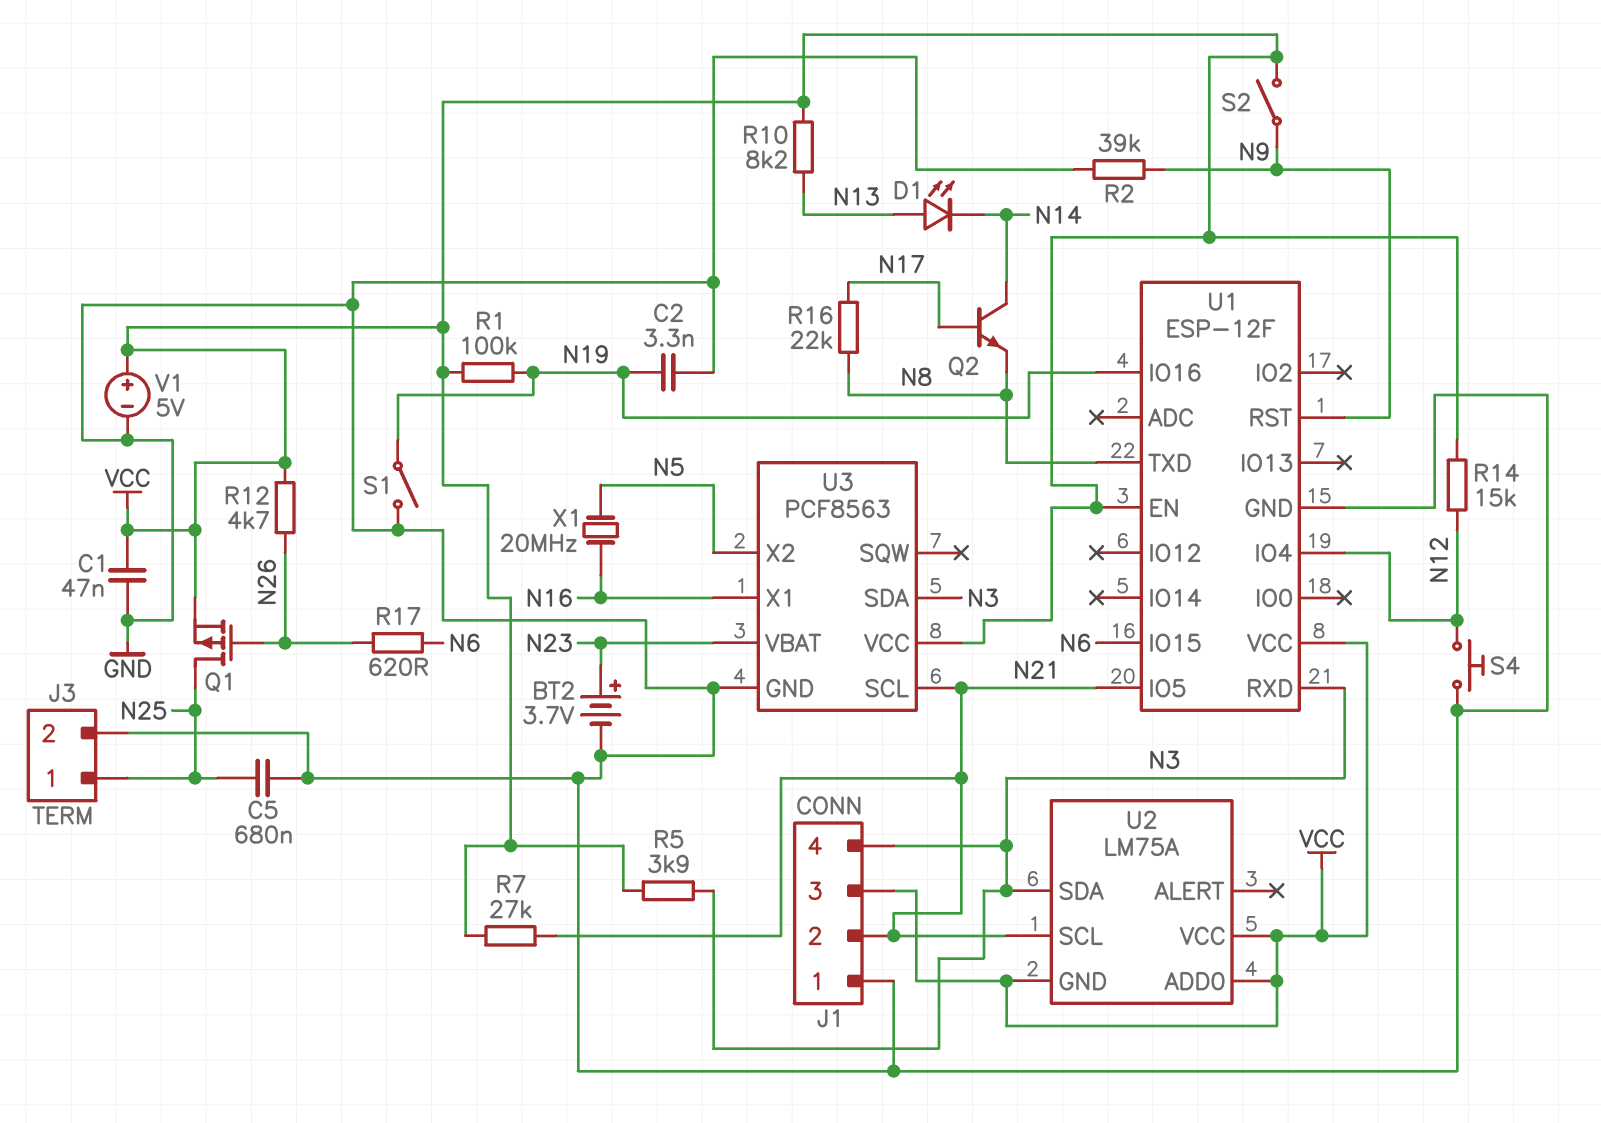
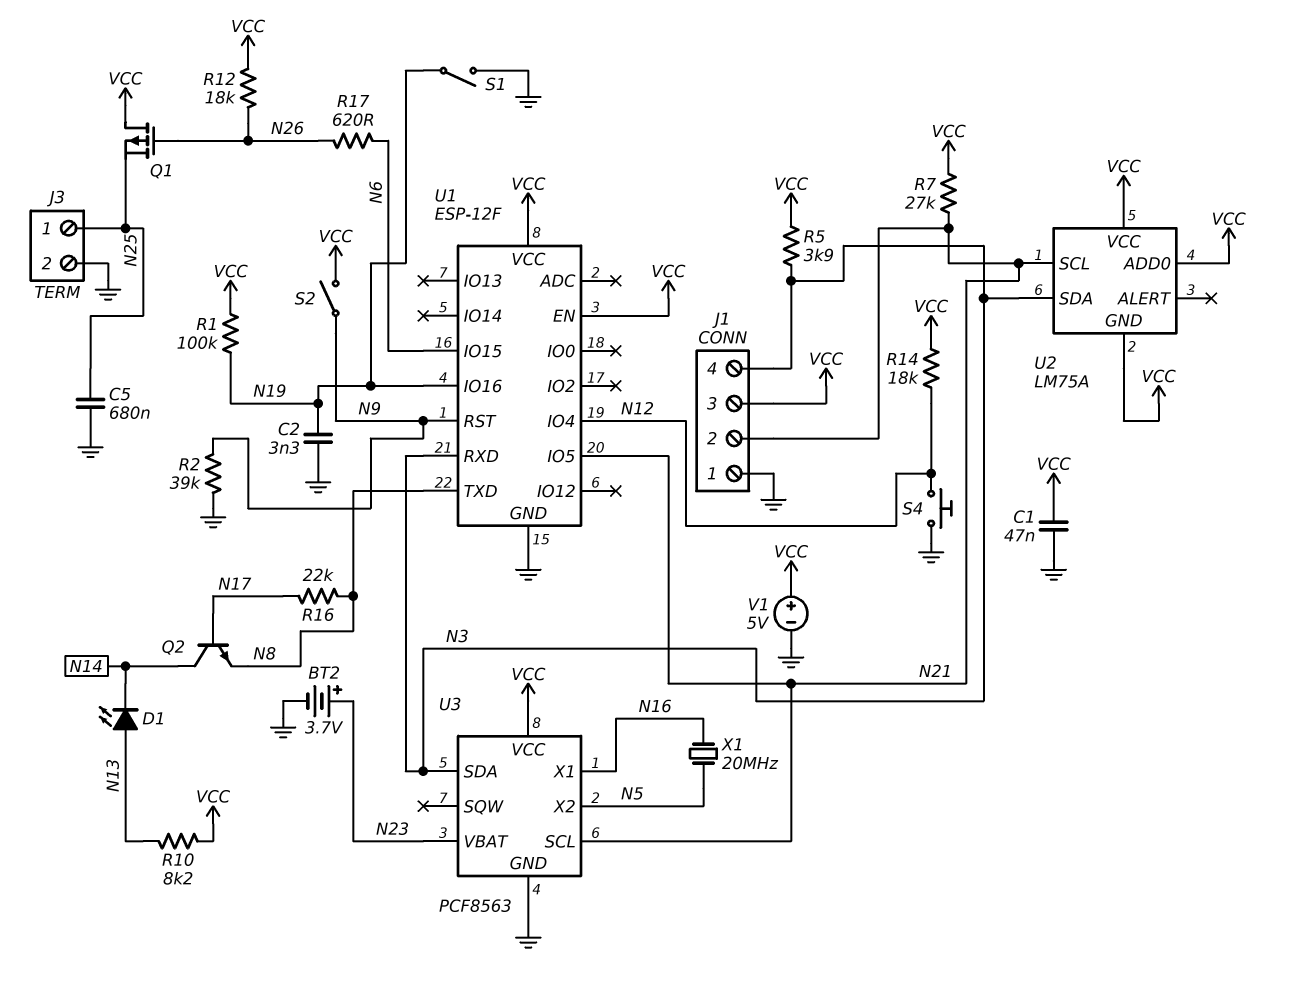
Q1: PMOS (G N26, D N25, S VCC) -> PMOS (G N26, D VCC, S N25)
R12: 4.7k (N26, VCC) -> 18k (N26, VCC)
R14: 15k (N12, VCC) -> 18k (N12, VCC)

